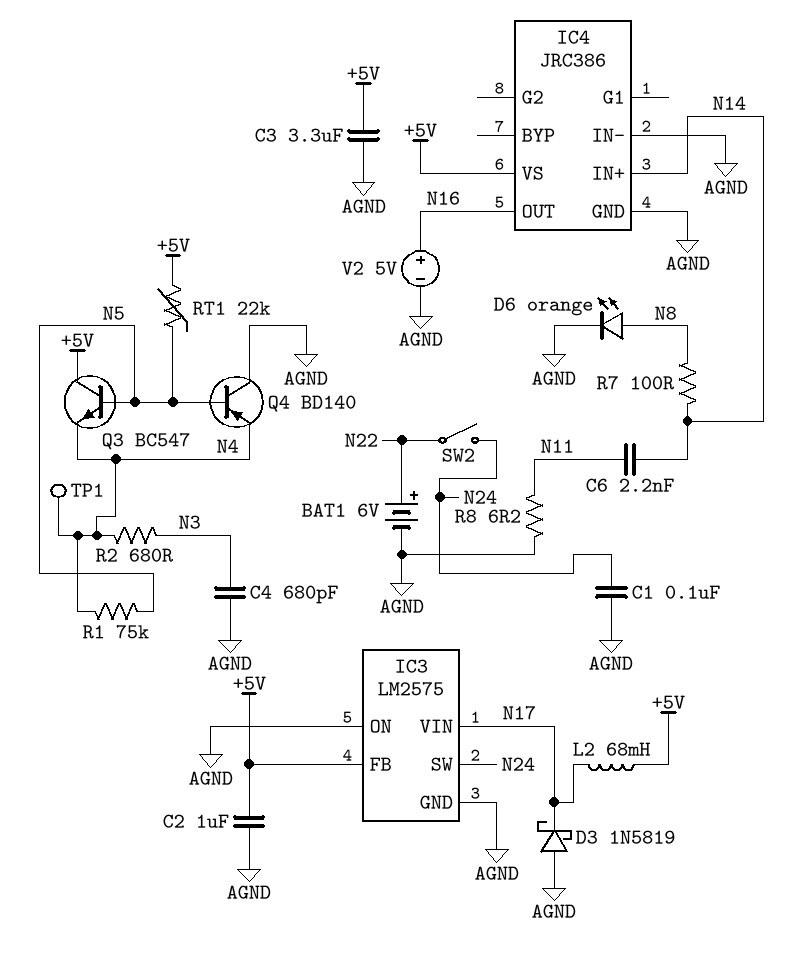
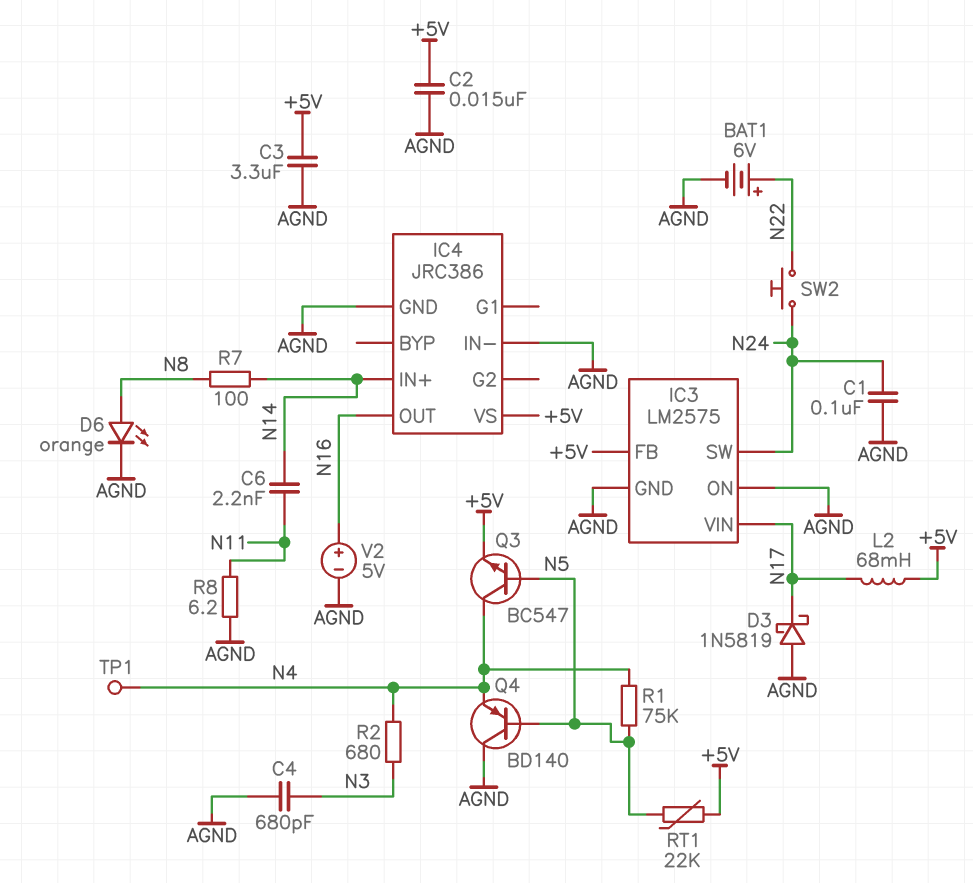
C2: 1uF (+5V, AGND) -> 15nF (+5V, AGND)
Q3: NPN BC547 (B N5, C +5V, E N4) -> NPN BC547 (B N5, C N4, E +5V)
SW2: switch (N22, N24) -> button (N22, N24)

